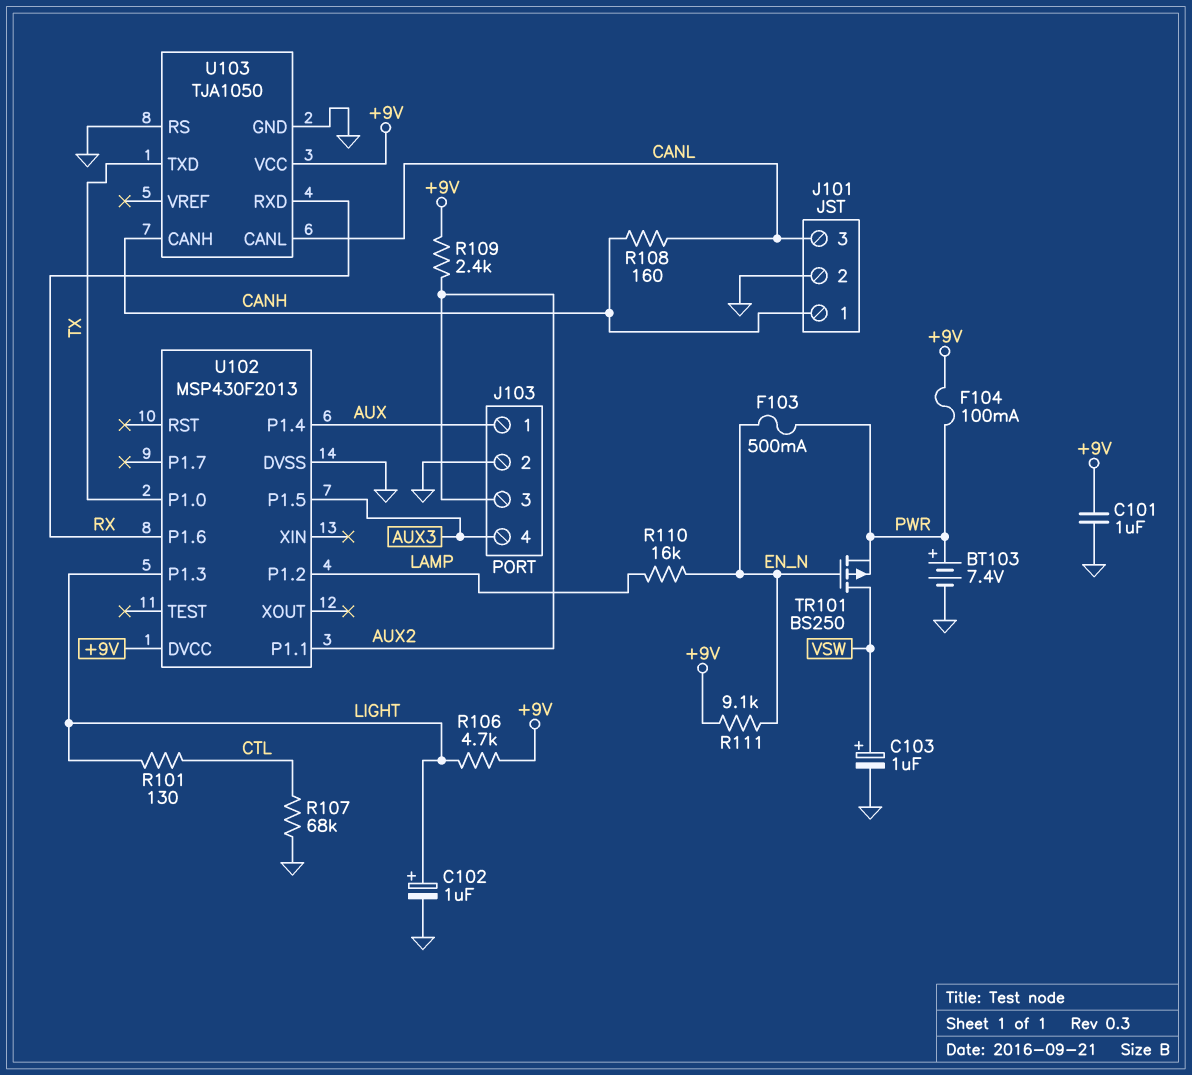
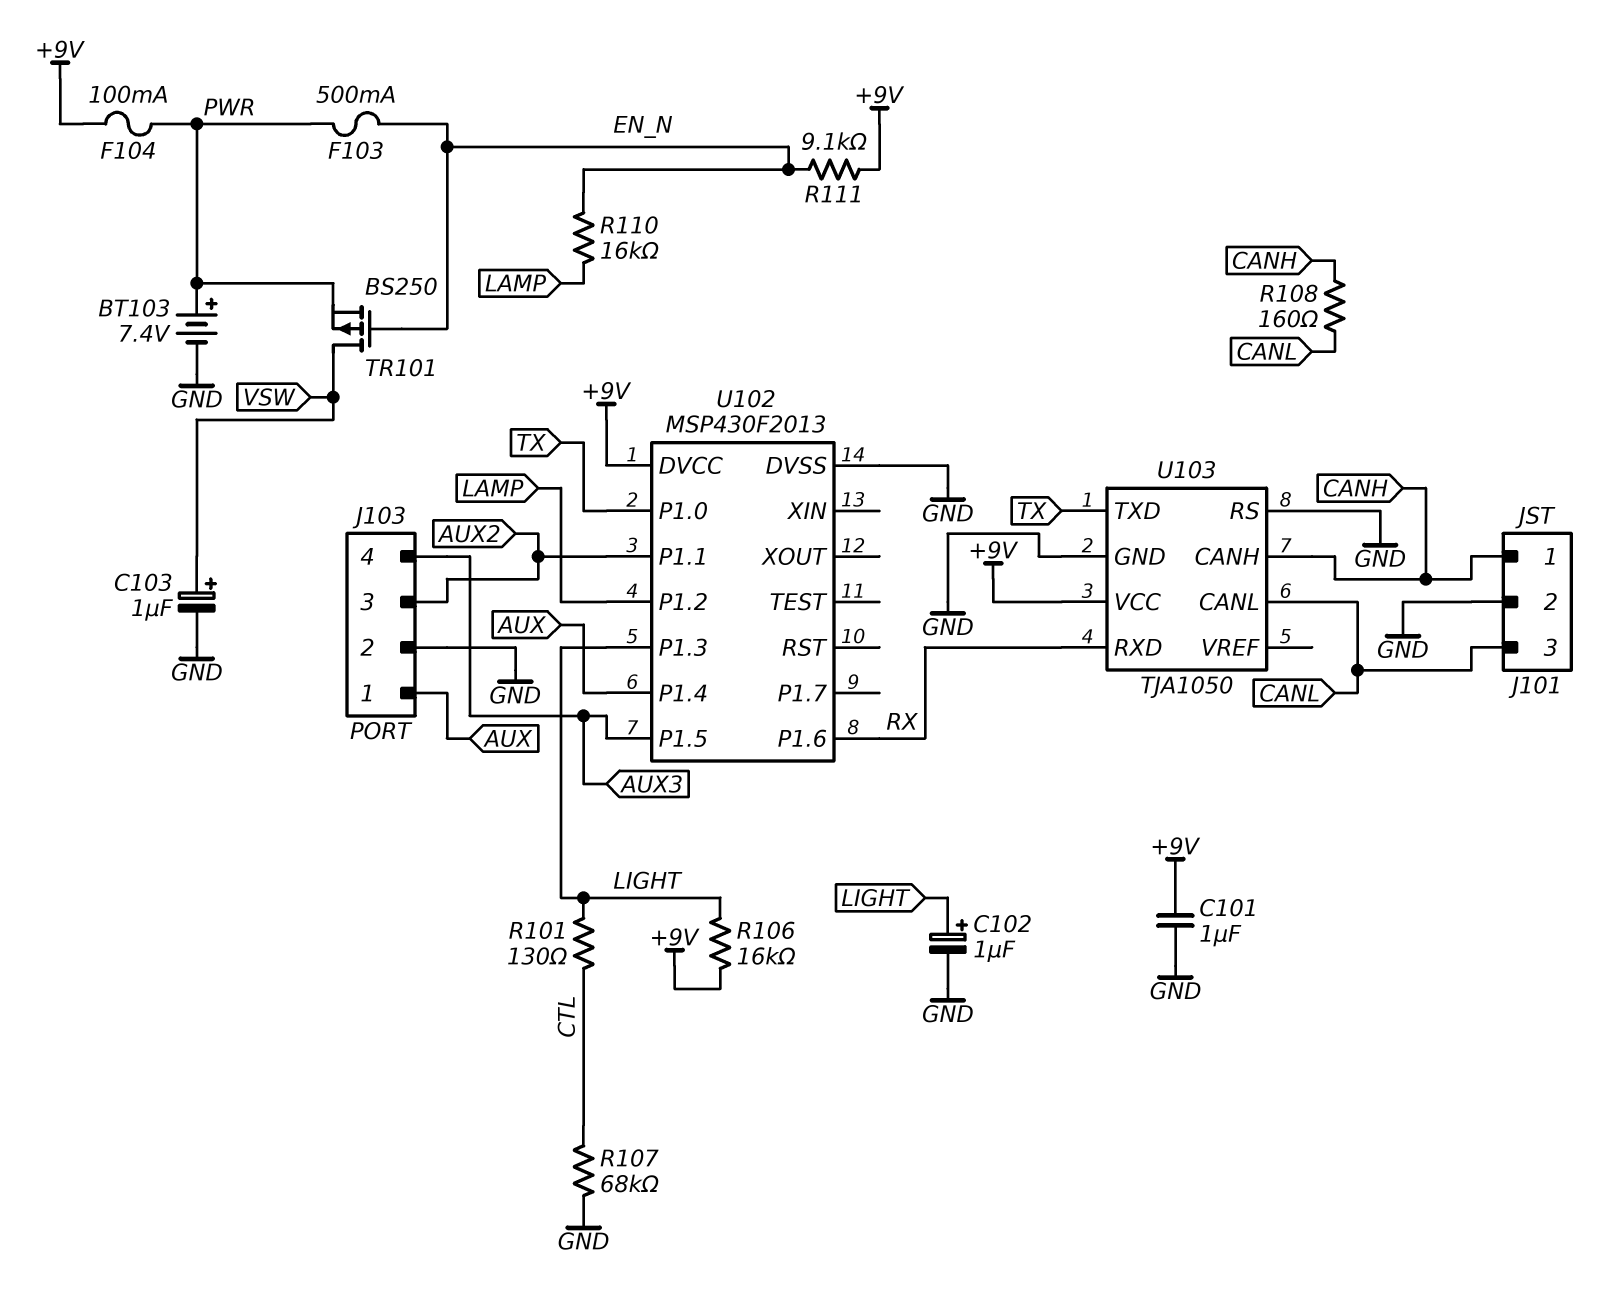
R106: 4.7k (+9V, LIGHT) -> 16k (+9V, LIGHT)
R109: 2.4k (+9V, AUX2) -> none

